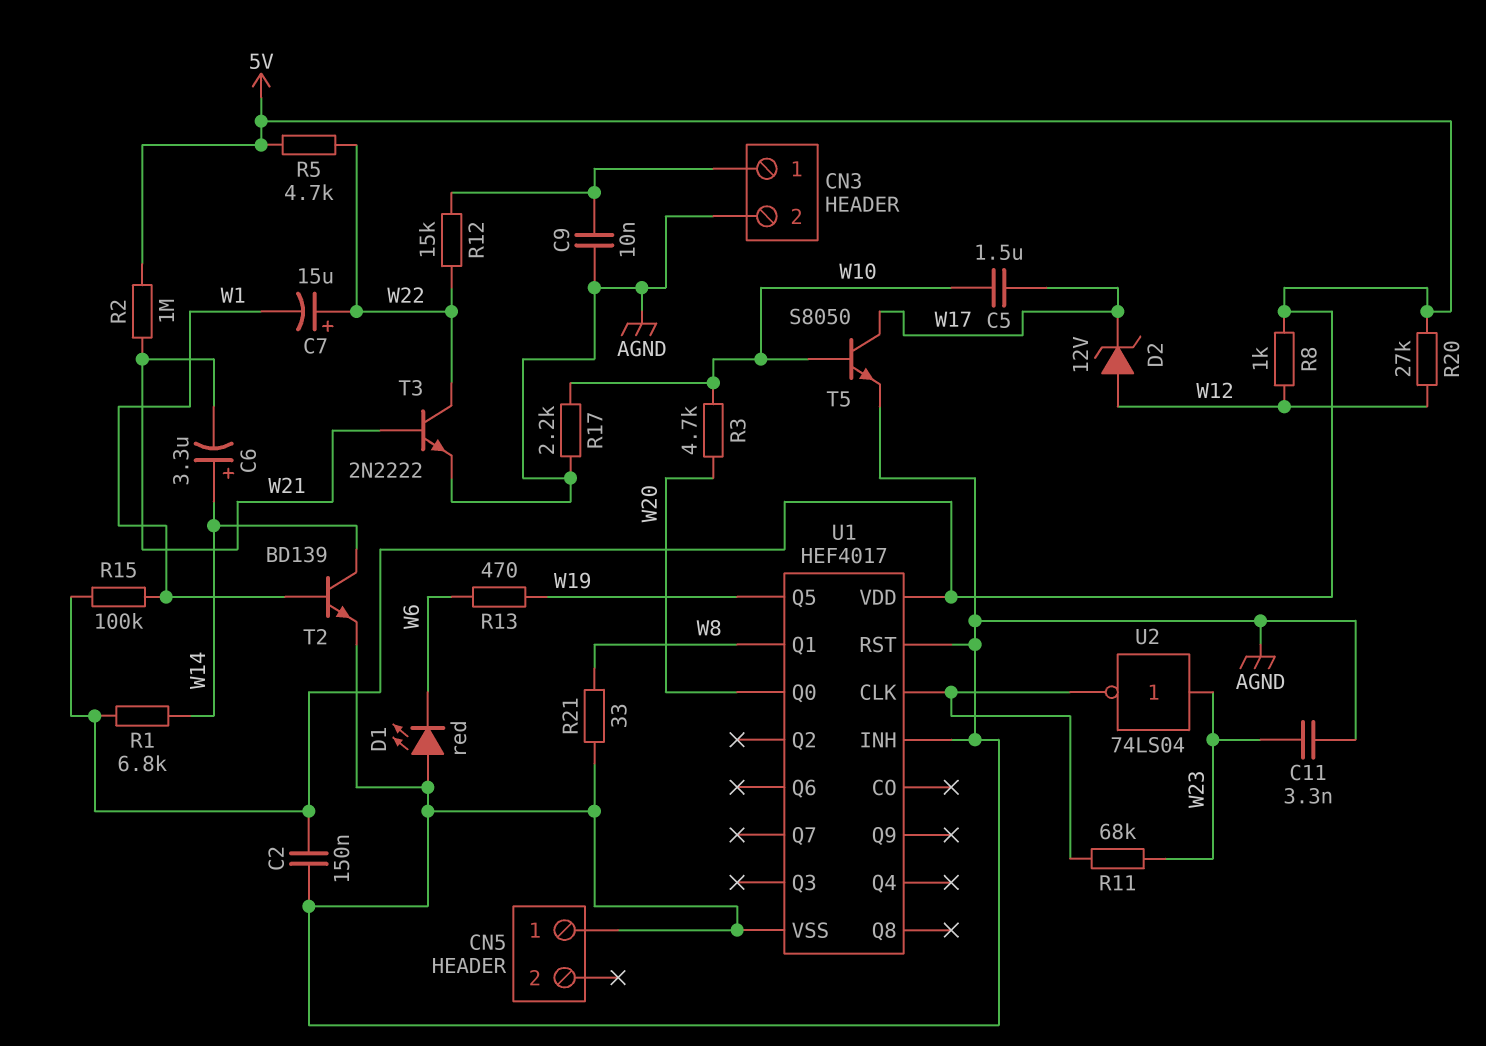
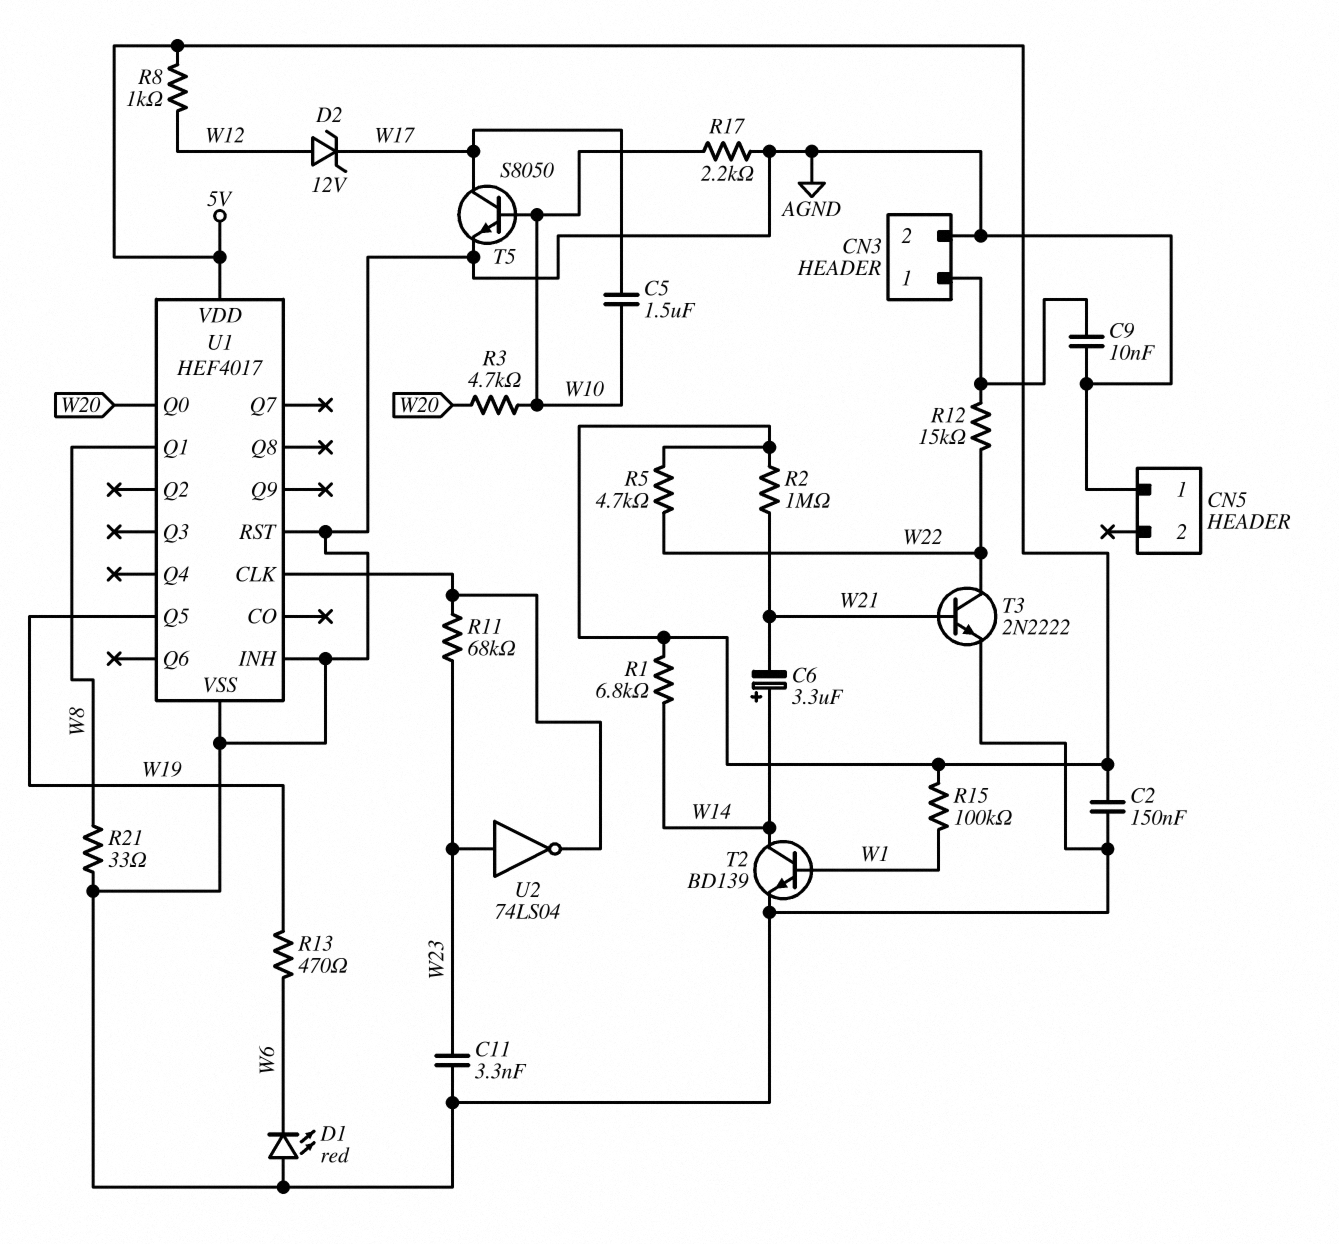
C7: 15uF (plus W22, minus W1) -> none
R20: 27k (5V, W12) -> none

